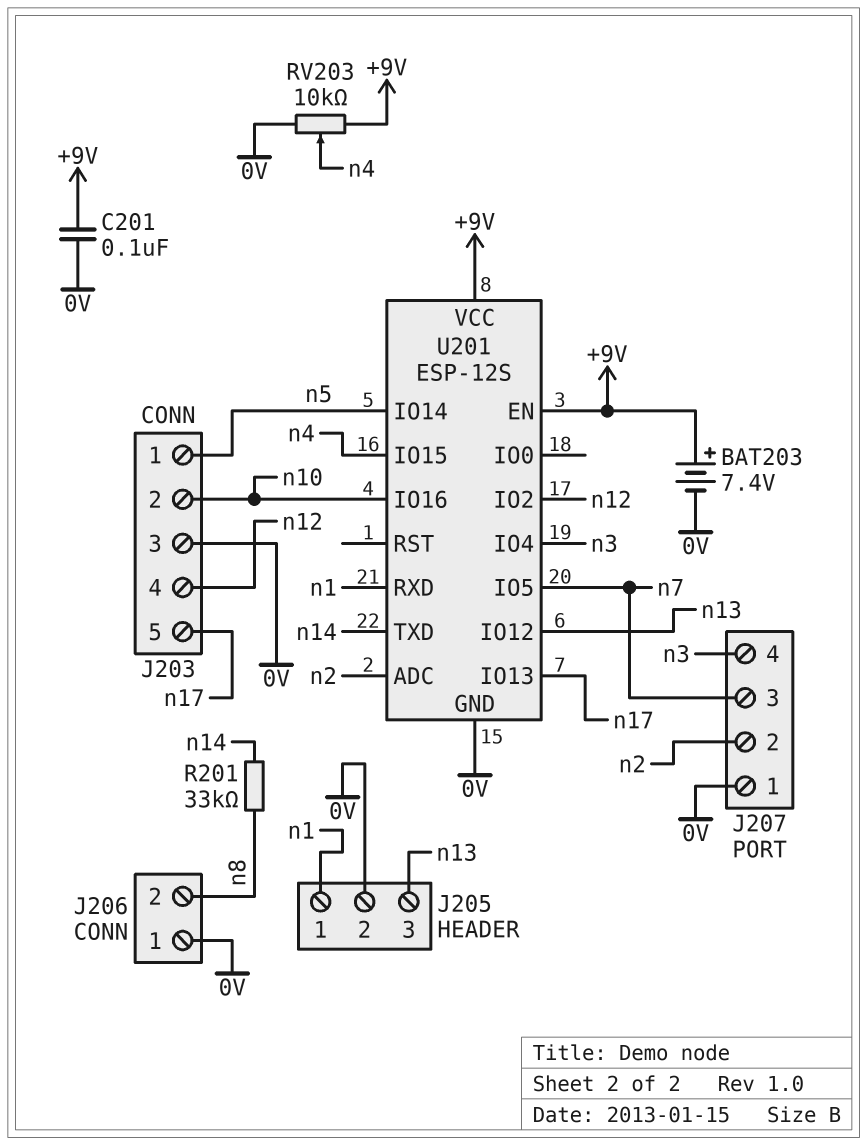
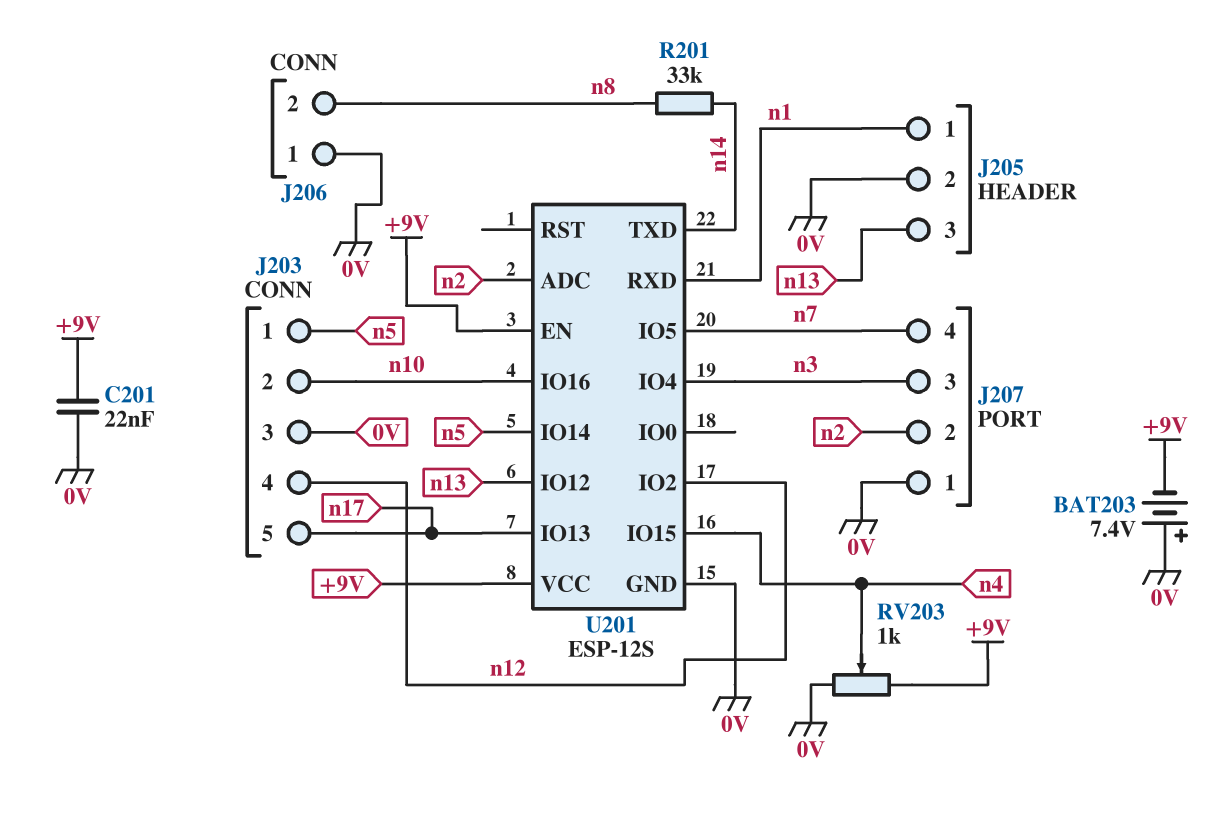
BAT203: 7.4V (plus +9V, minus 0V) -> 7.4V (plus 0V, minus +9V)
C201: 100nF (+9V, 0V) -> 22nF (+9V, 0V)
J207 pin 3: n7 -> n3
J207 pin 4: n3 -> n7
RV203: 10k (+9V, 0V, wiper n4) -> 1k (+9V, 0V, wiper n4)

